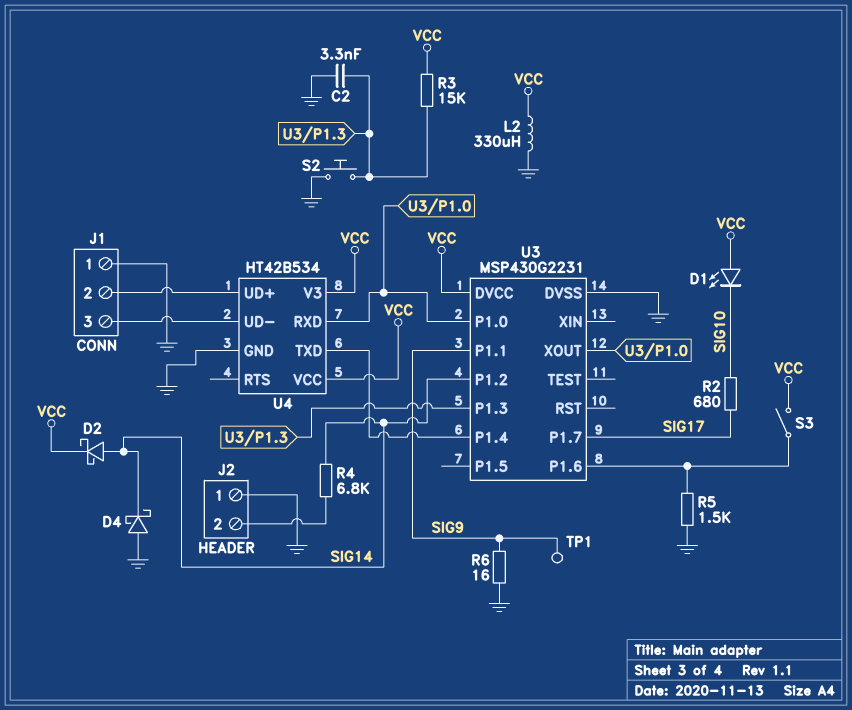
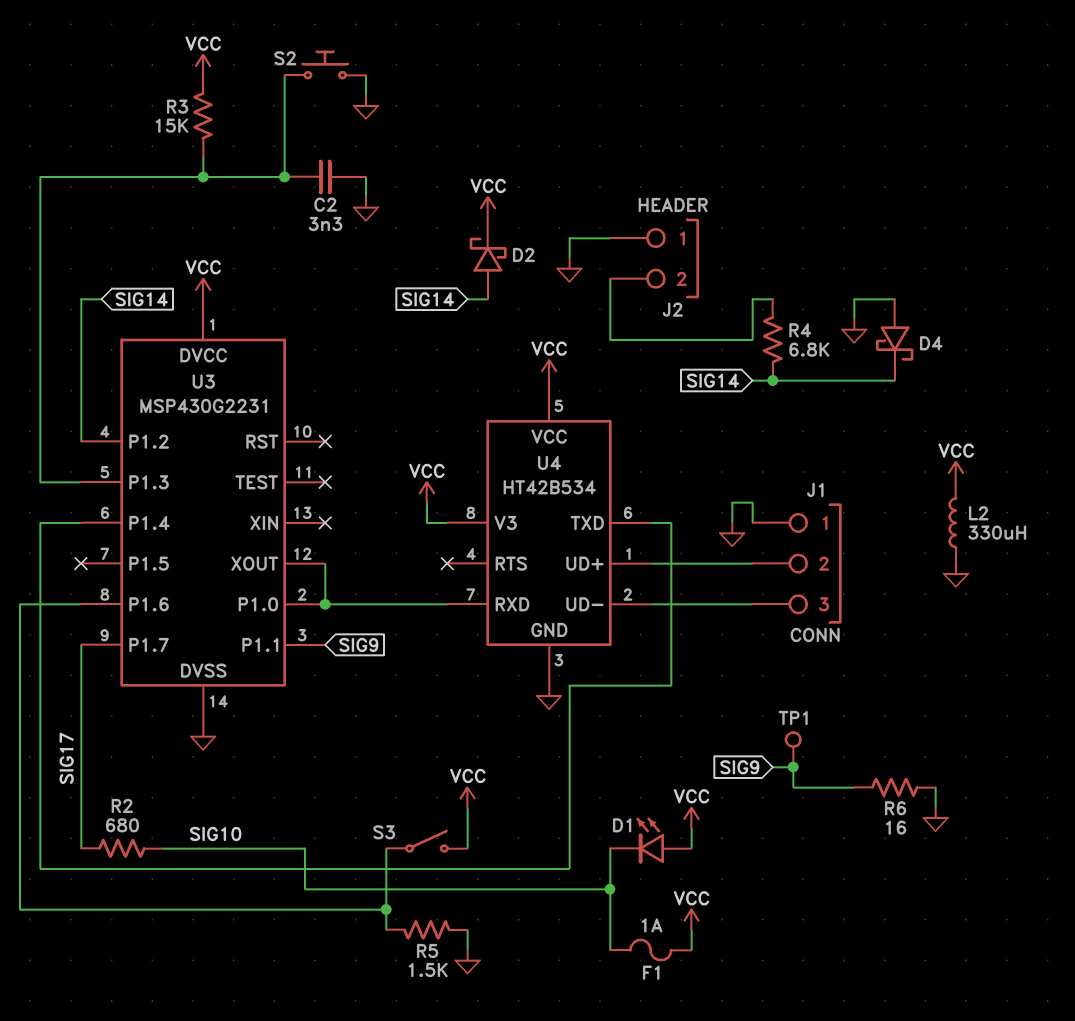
F1: none -> 1A (SIG10, VCC)

